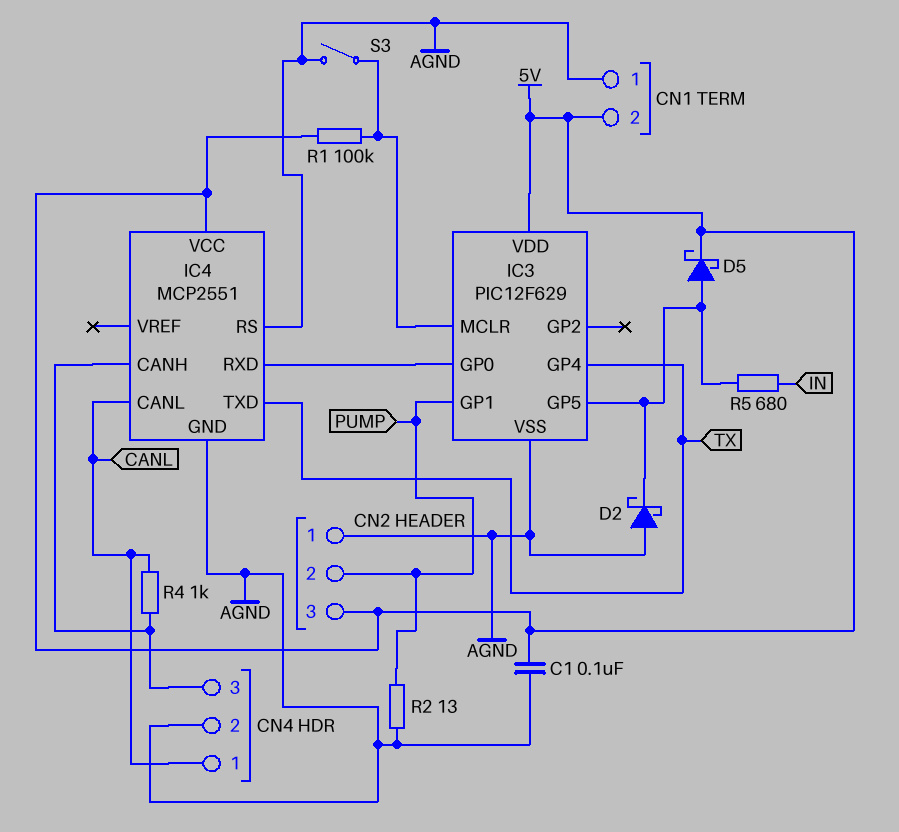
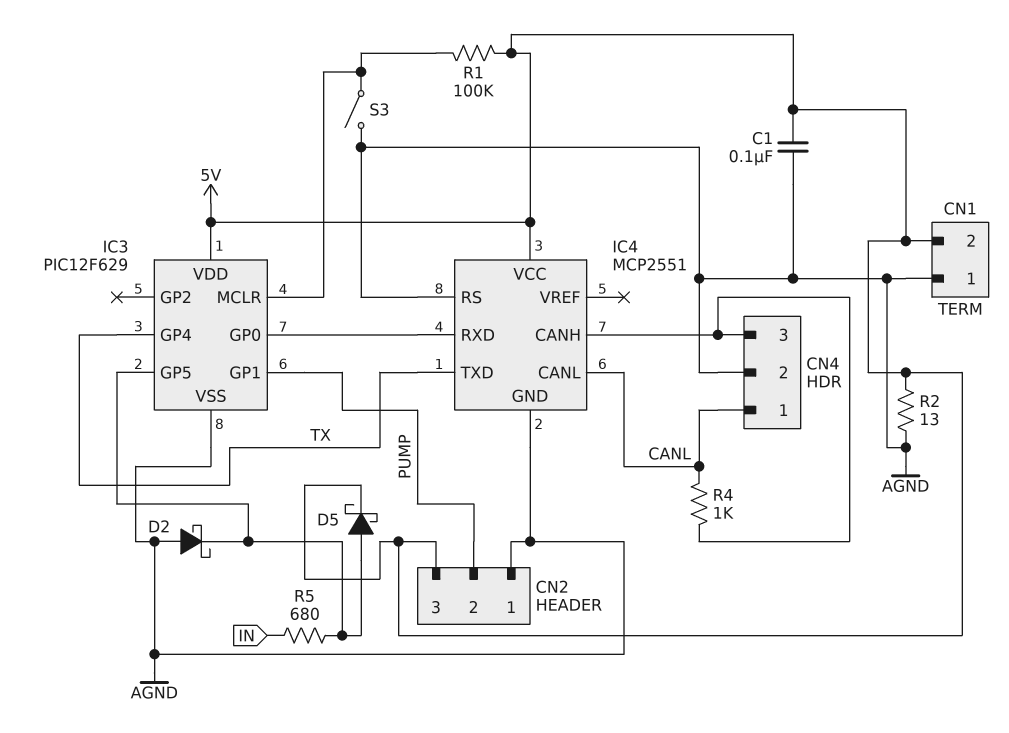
R2: 13 (AGND, PUMP) -> 13 (5V, AGND)

